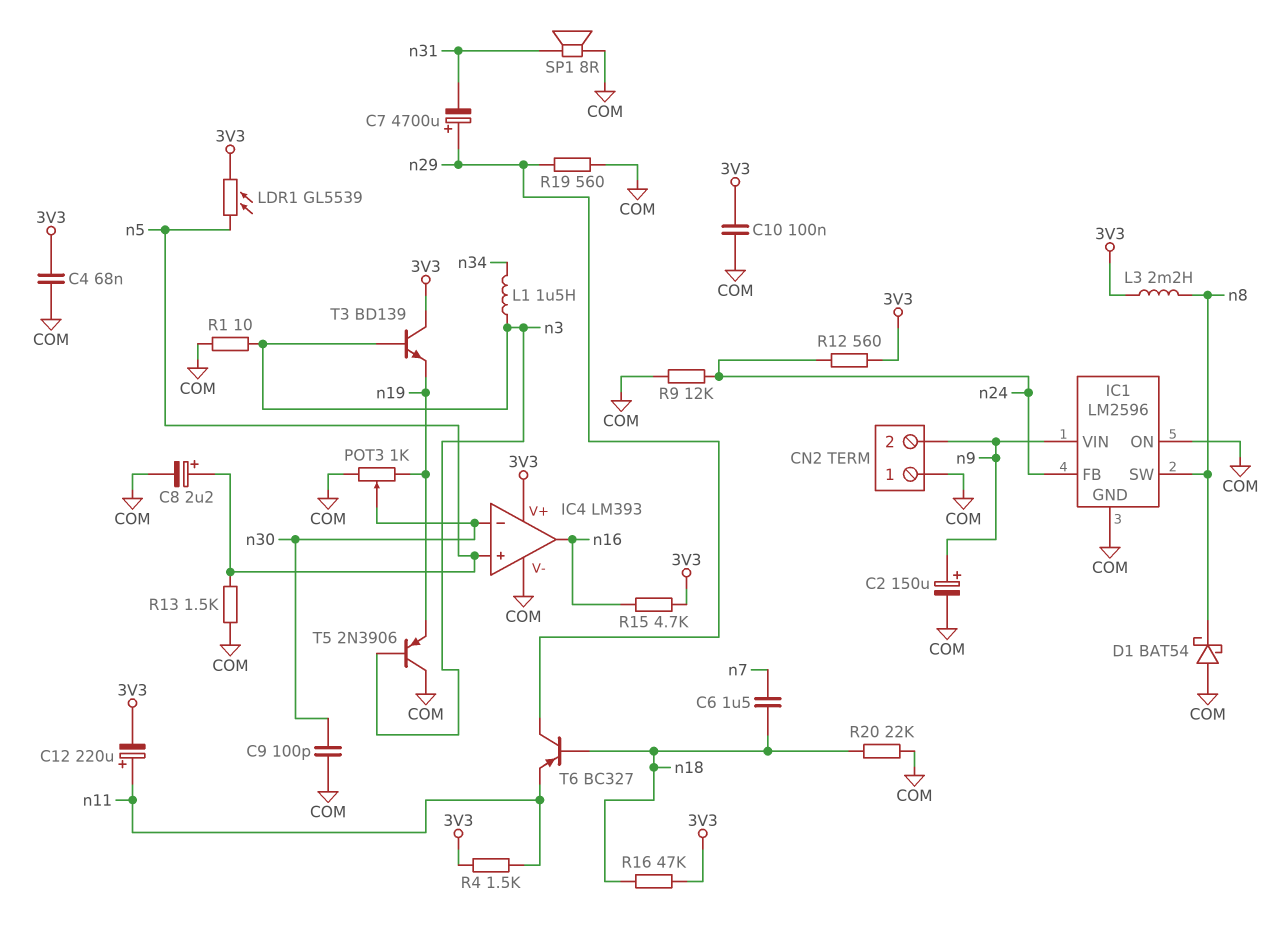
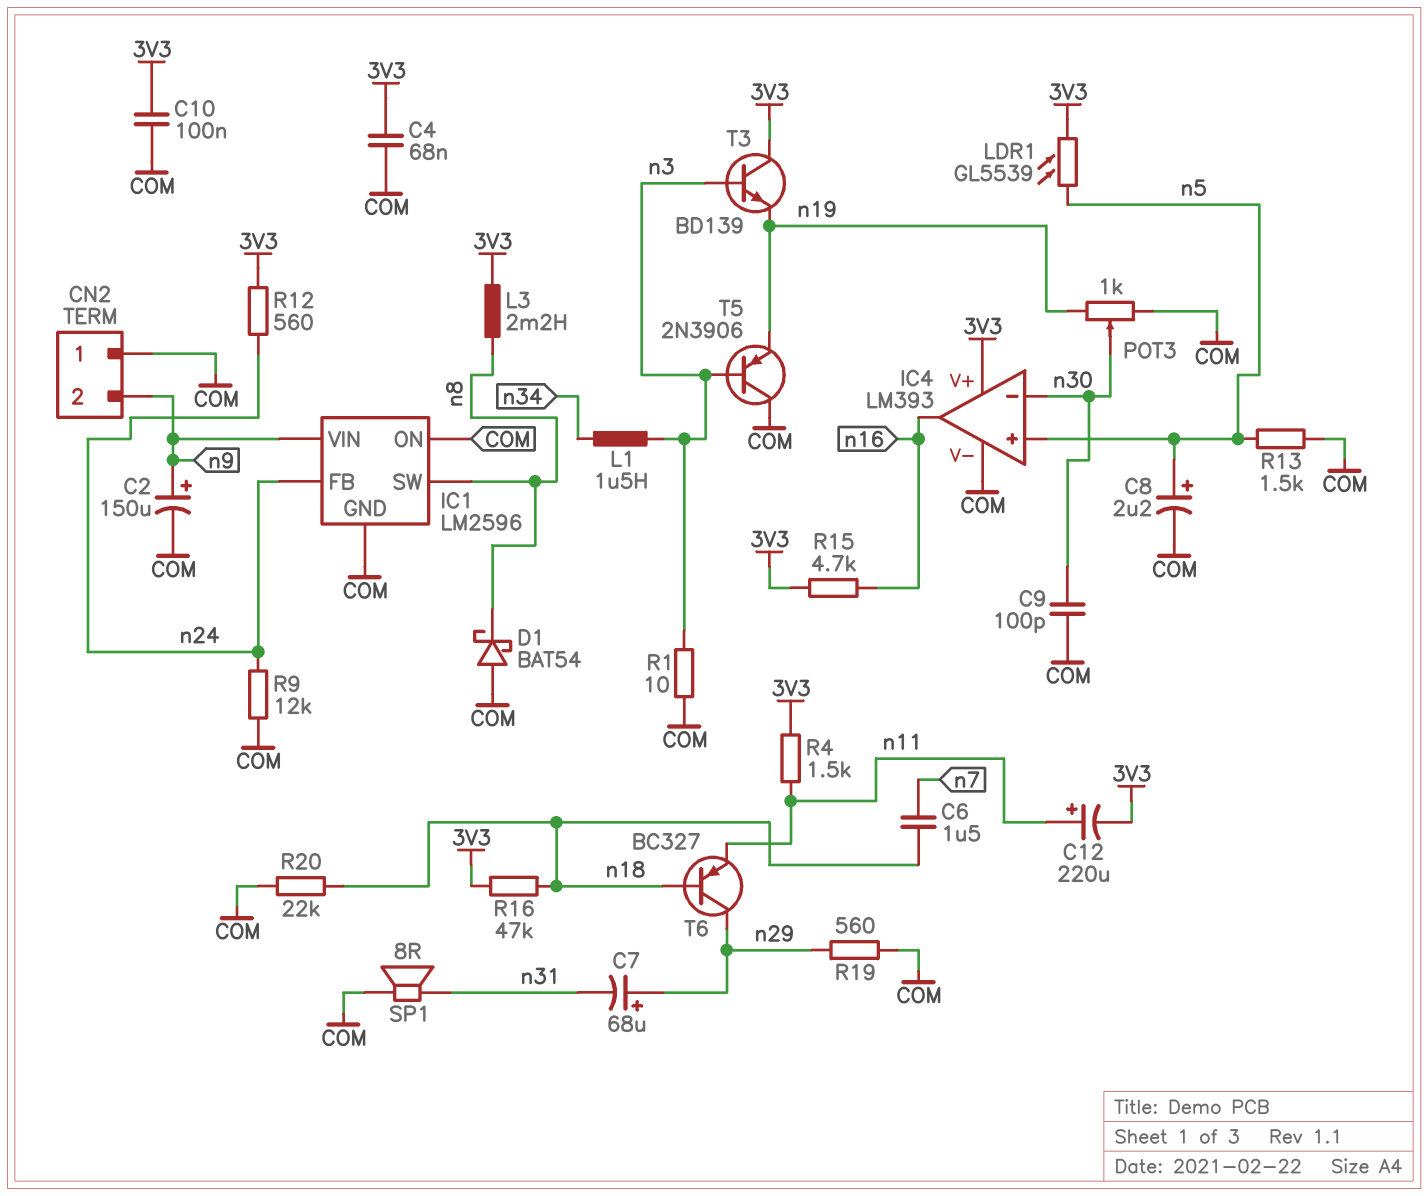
C7: 4700uF (plus n29, minus n31) -> 68uF (plus n29, minus n31)

